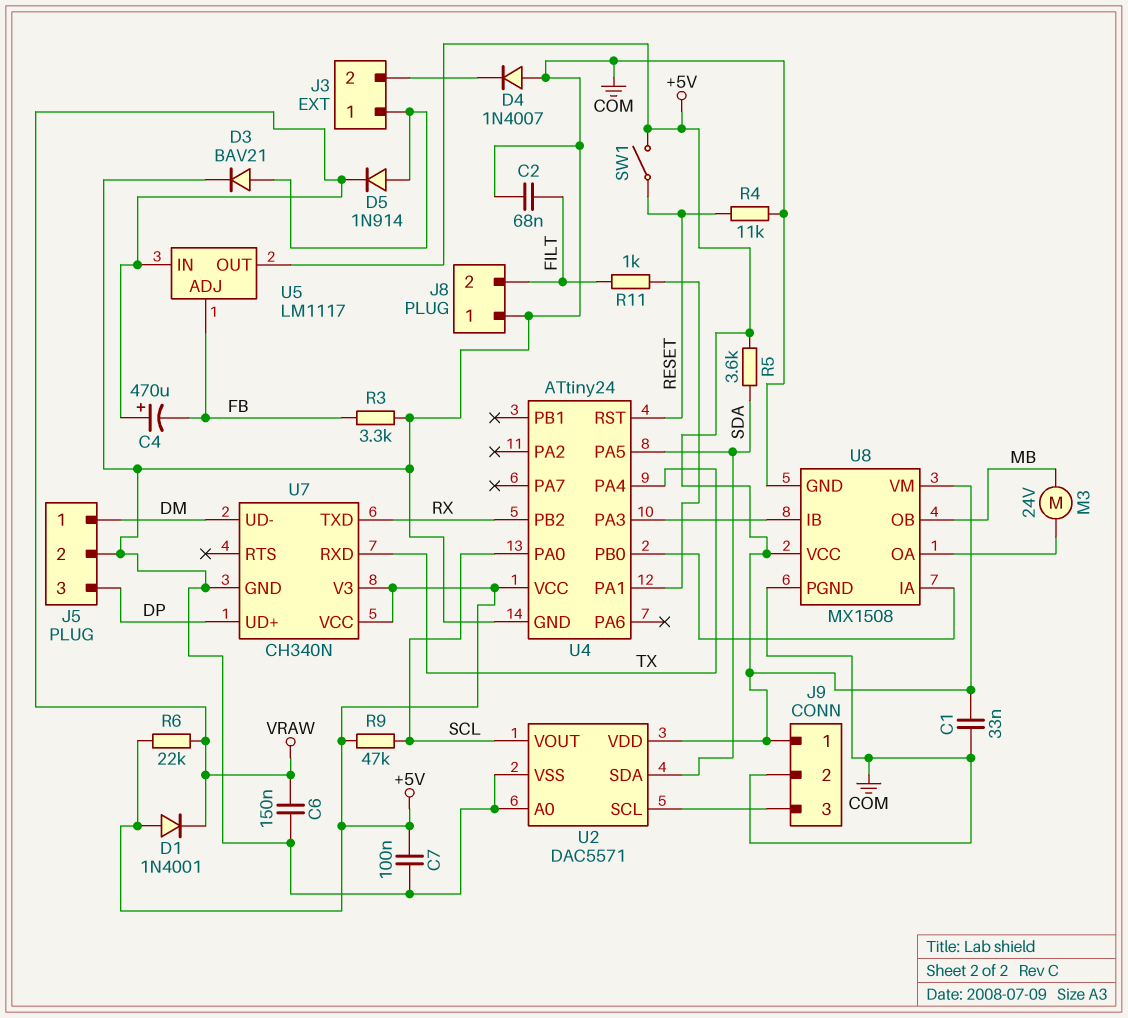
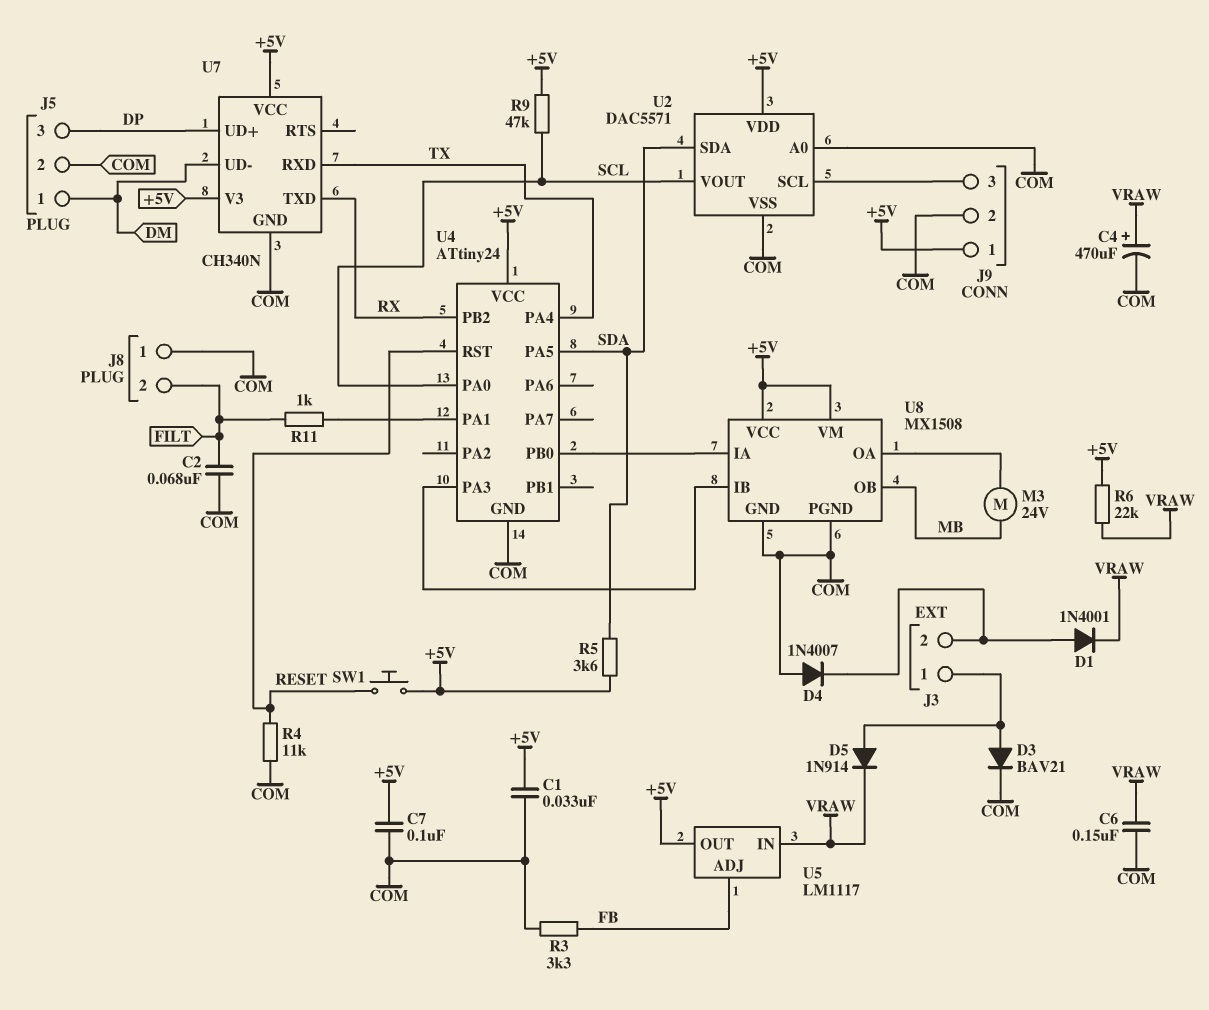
C4: 470uF (plus VRAW, minus FB) -> 470uF (plus VRAW, minus COM)
D1: diode 1N4001 (A +5V, K VRAW) -> diode 1N4001 (A J3/2, K VRAW)
SW1: switch (+5V, RESET) -> button (+5V, RESET)

